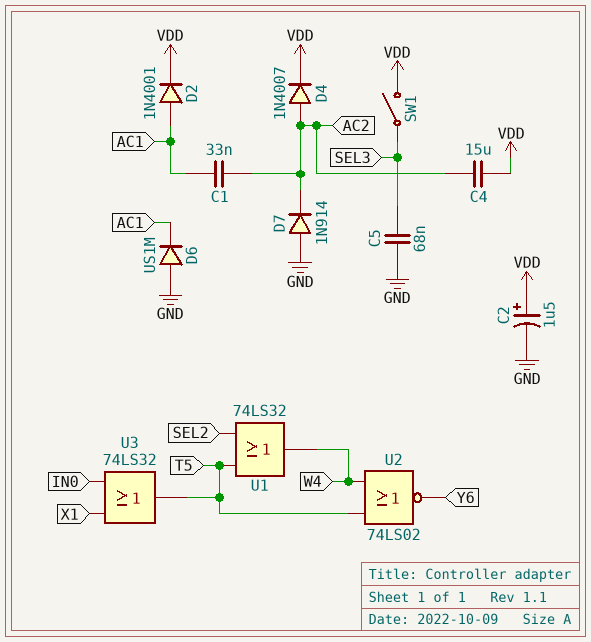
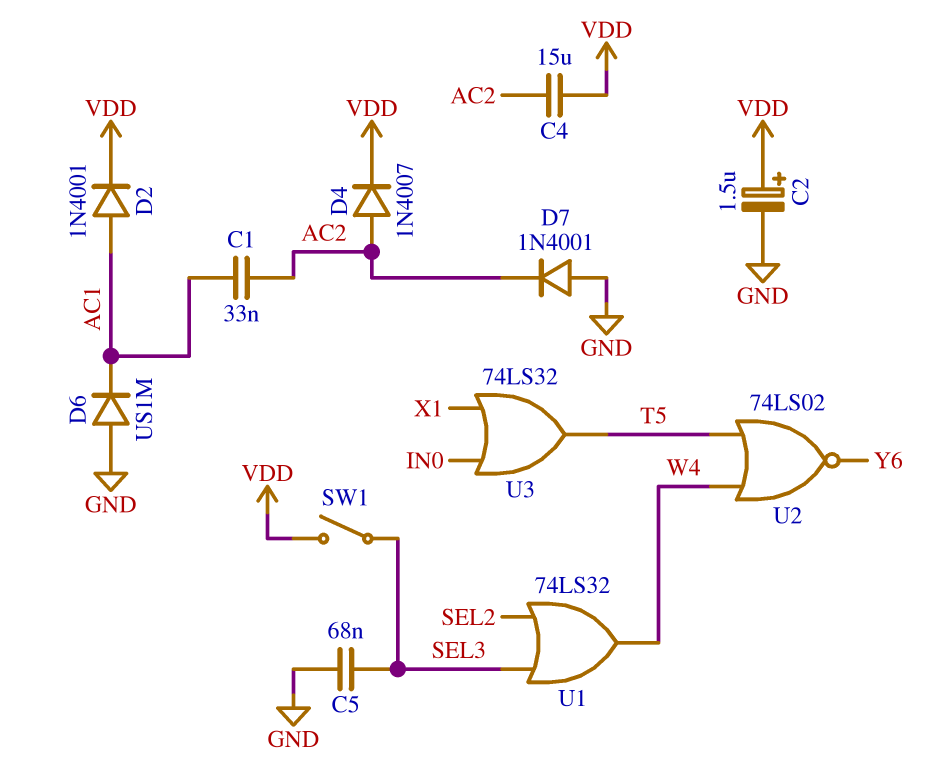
D7: diode 1N914 (A GND, K AC2) -> diode 1N4001 (A GND, K AC2)
U1: OR 74LS32 (in SEL2, in T5, out W4) -> OR 74LS32 (in SEL2, in SEL3, out W4)

